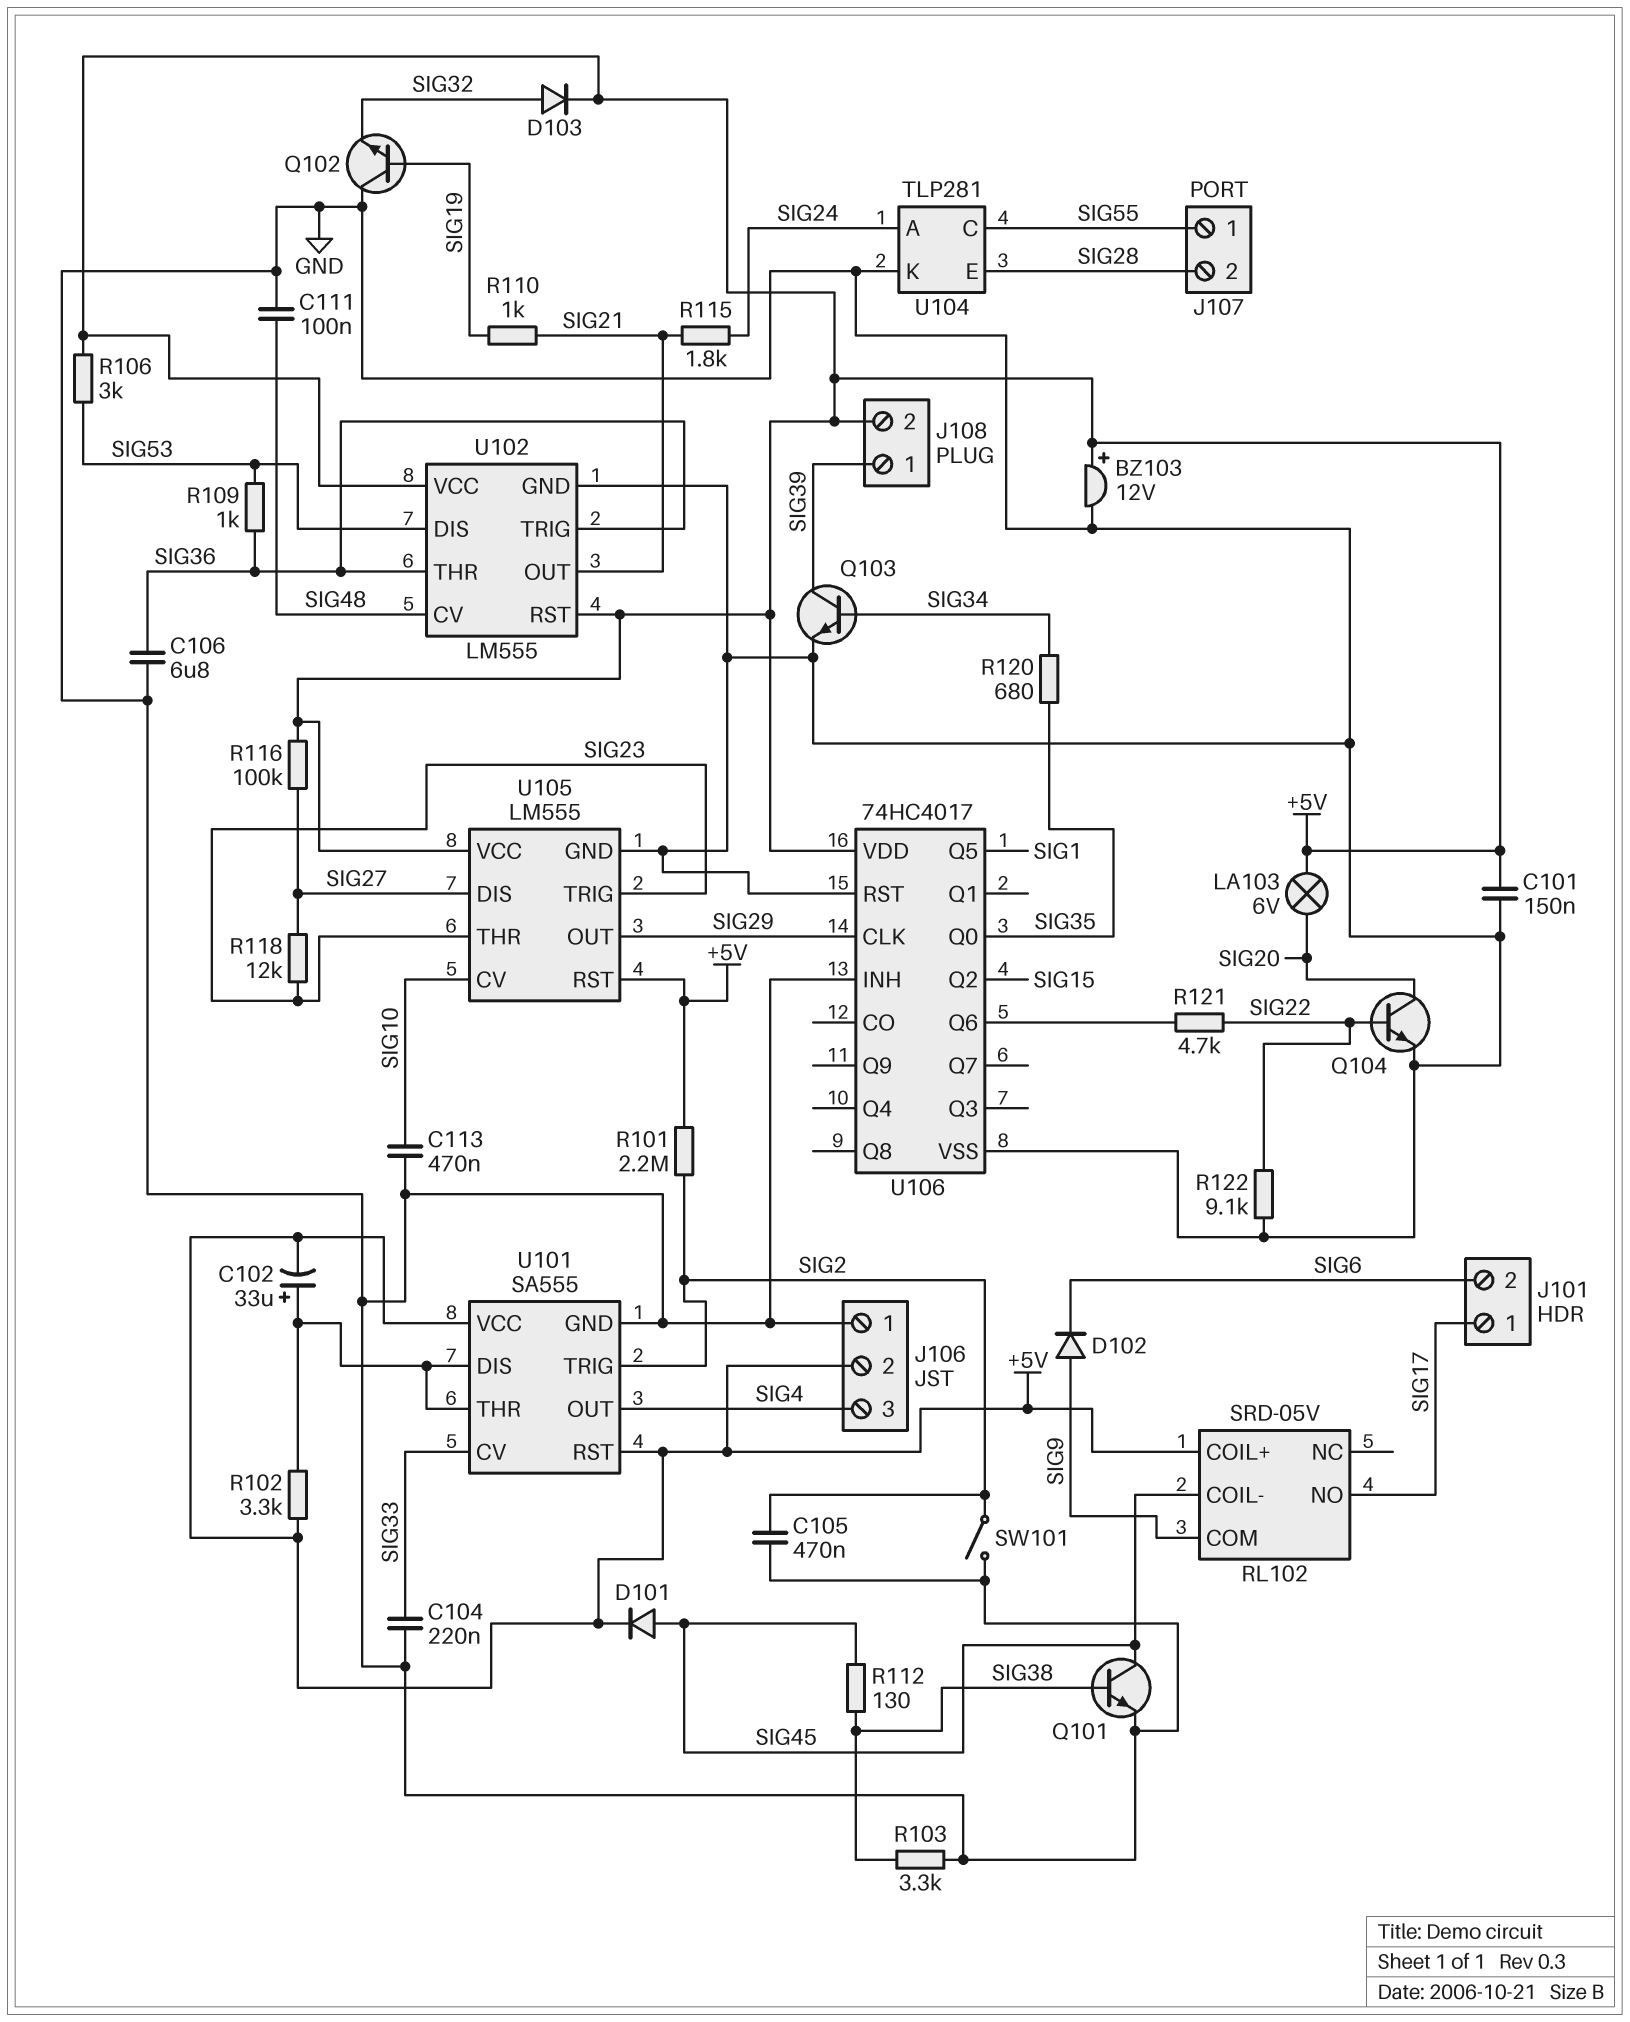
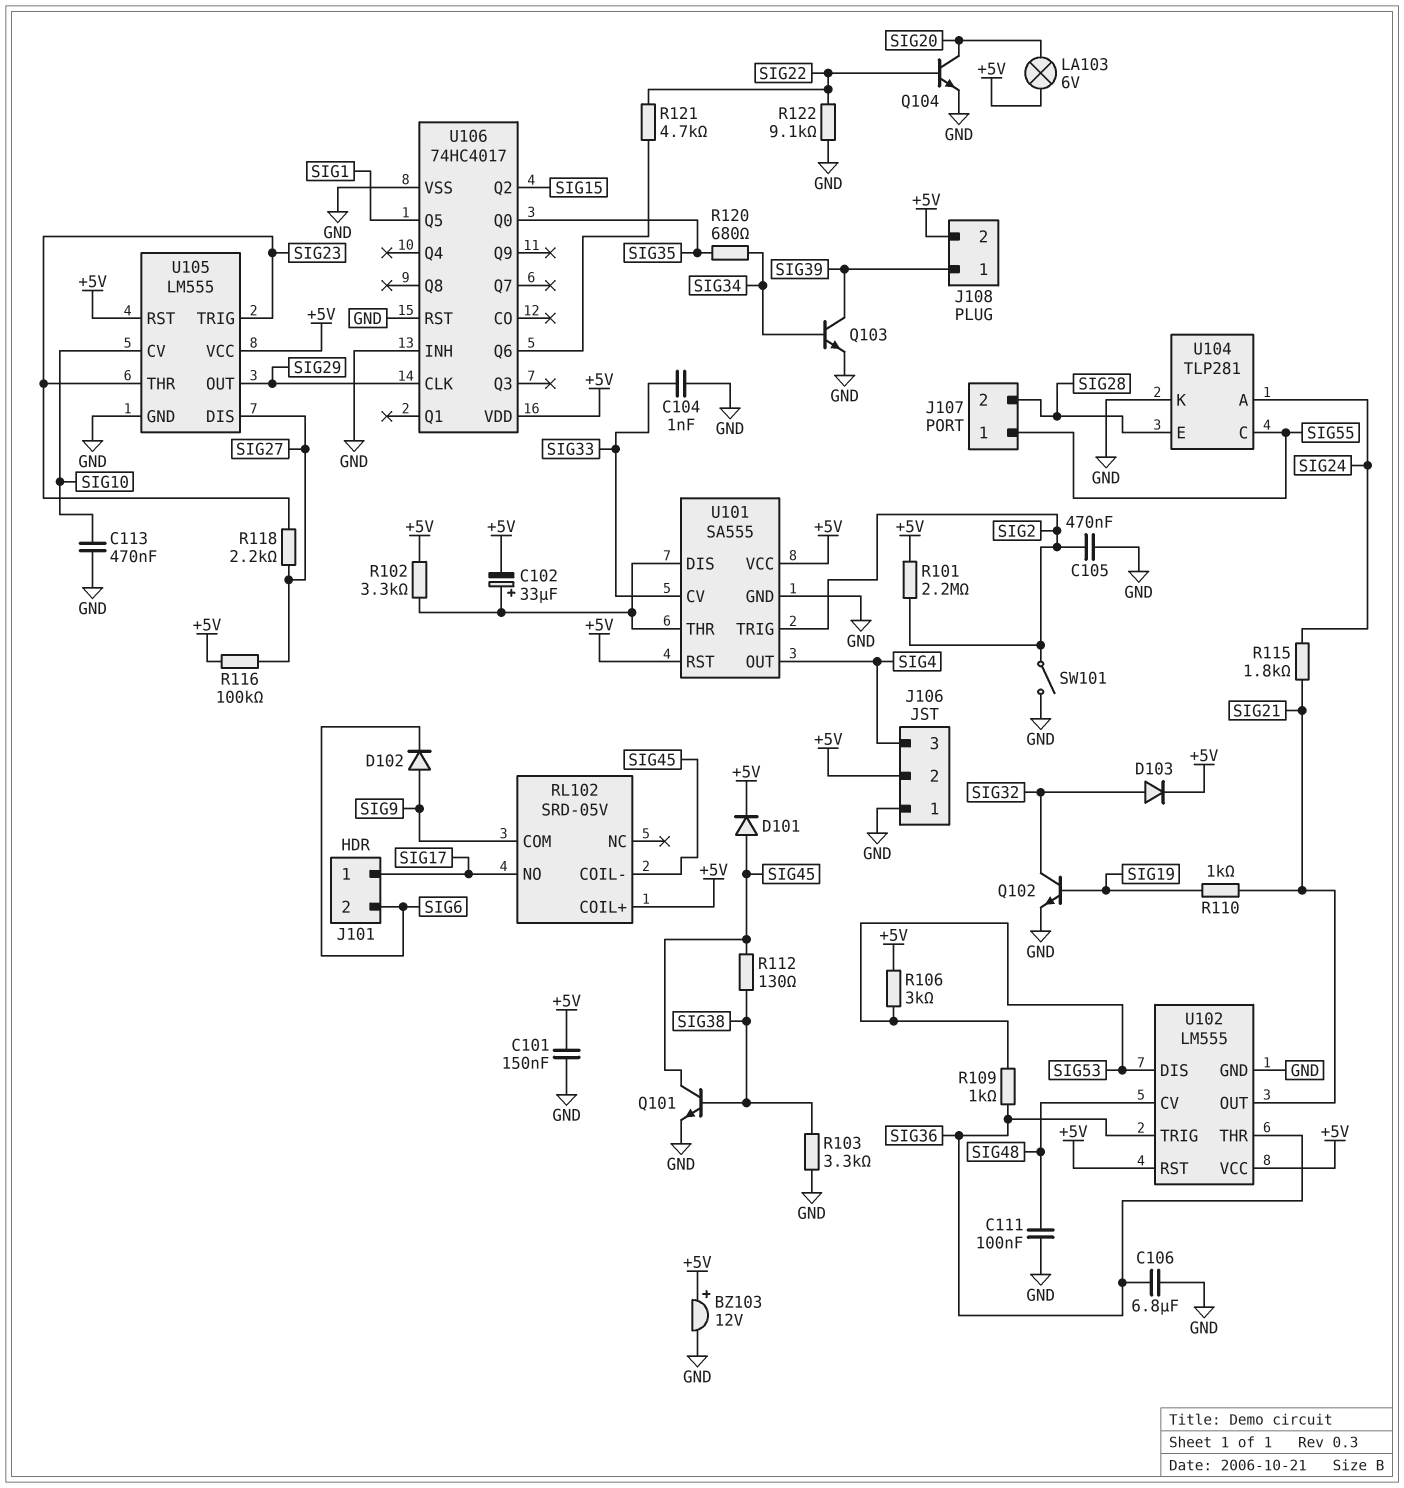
C104: 220nF (GND, SIG33) -> 1nF (GND, SIG33)
Q102: NPN (B SIG19, C GND, E SIG32) -> NPN (B SIG19, C SIG32, E GND)
R118: 12k (SIG23, SIG27) -> 2.2k (SIG23, SIG27)

